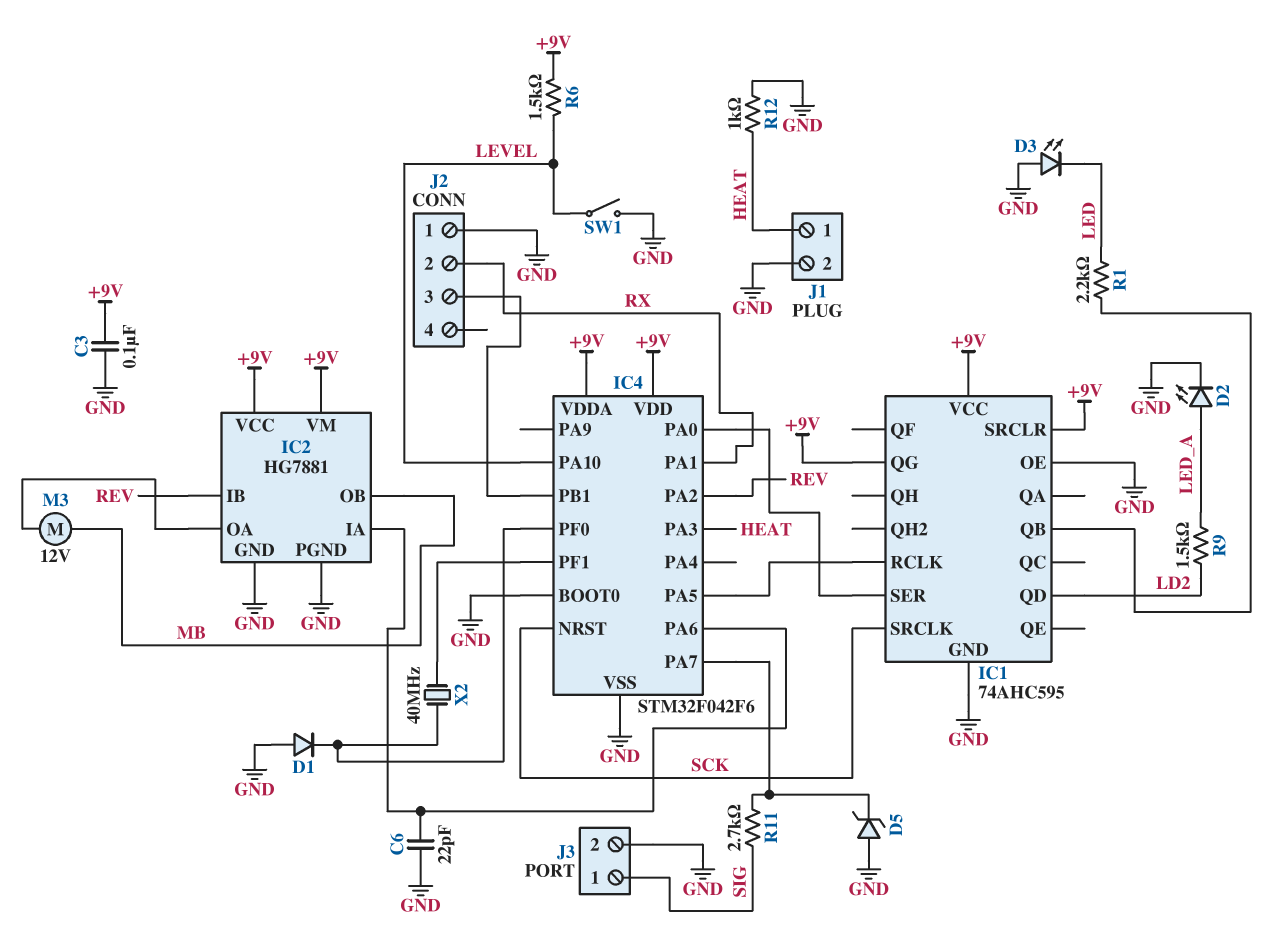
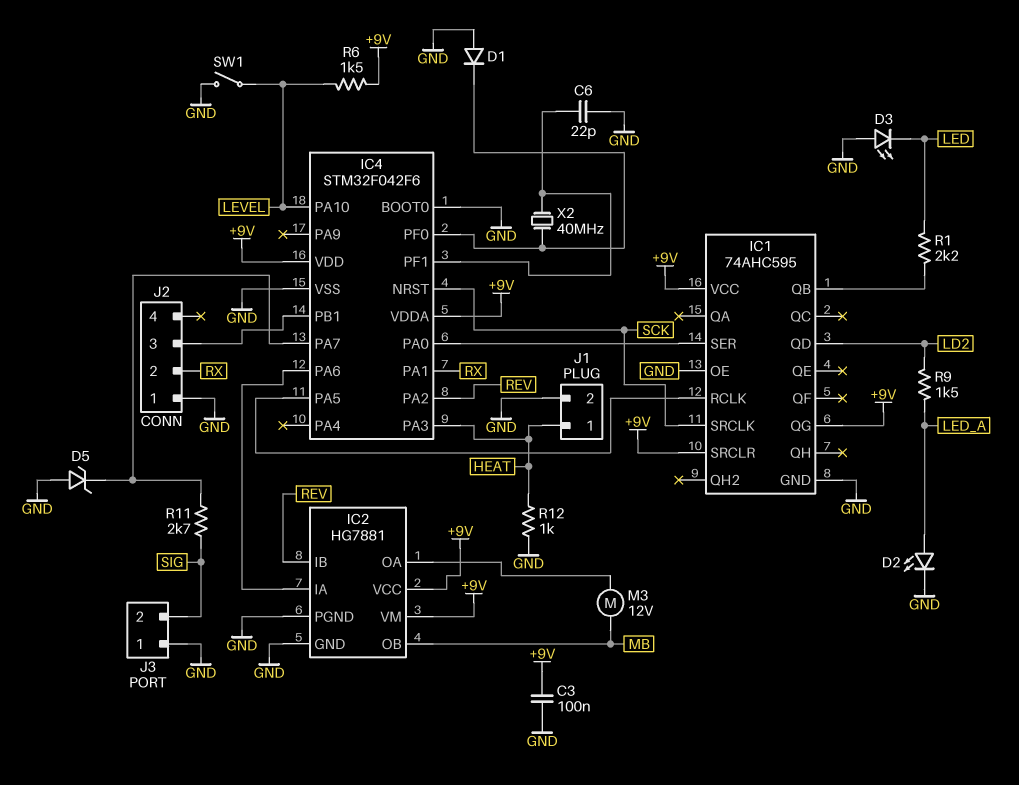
C6: 22pF (GND, IC2/IA) -> 22pF (GND, IC4/PF1)
J3 pin 1: SIG -> GND
J3 pin 2: GND -> SIG

